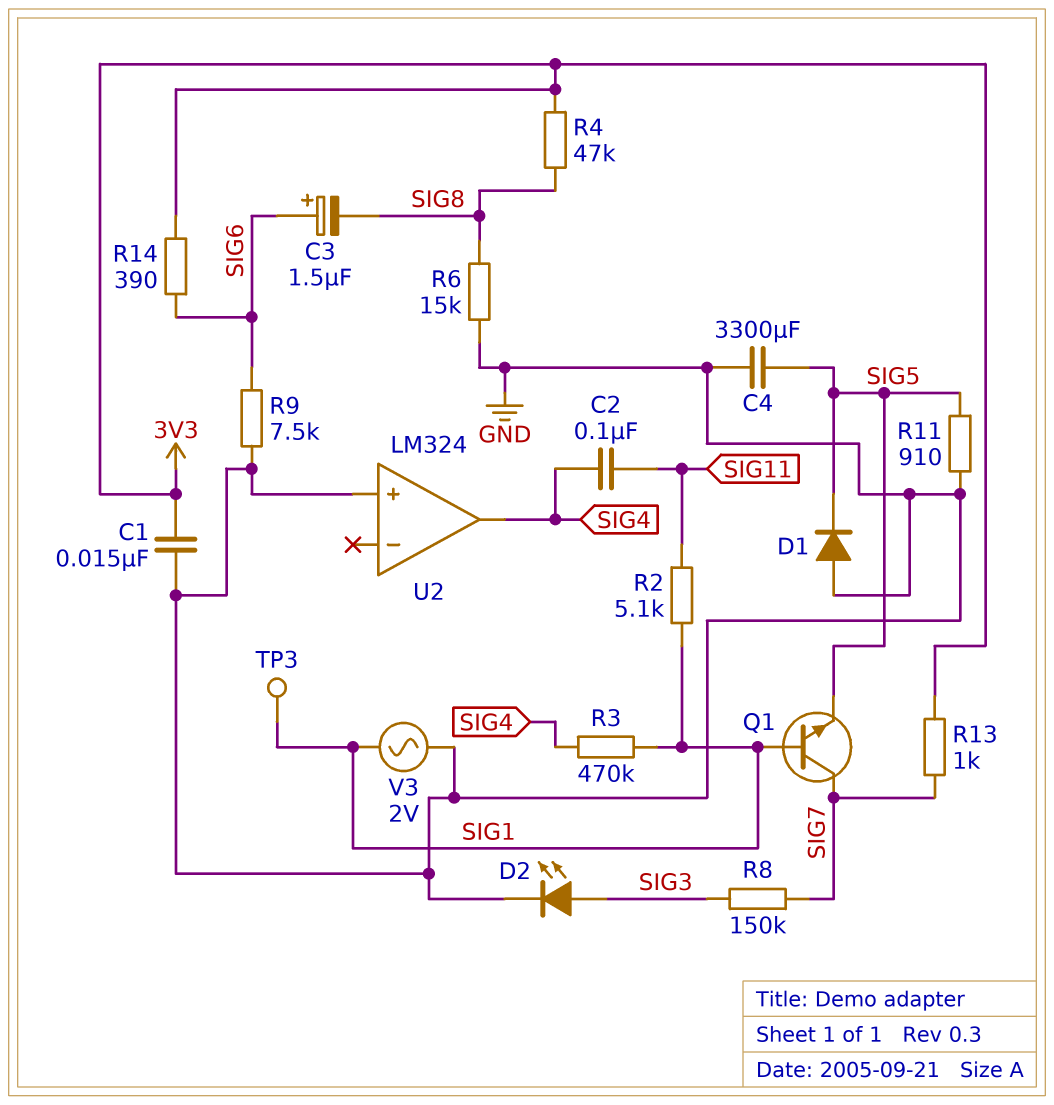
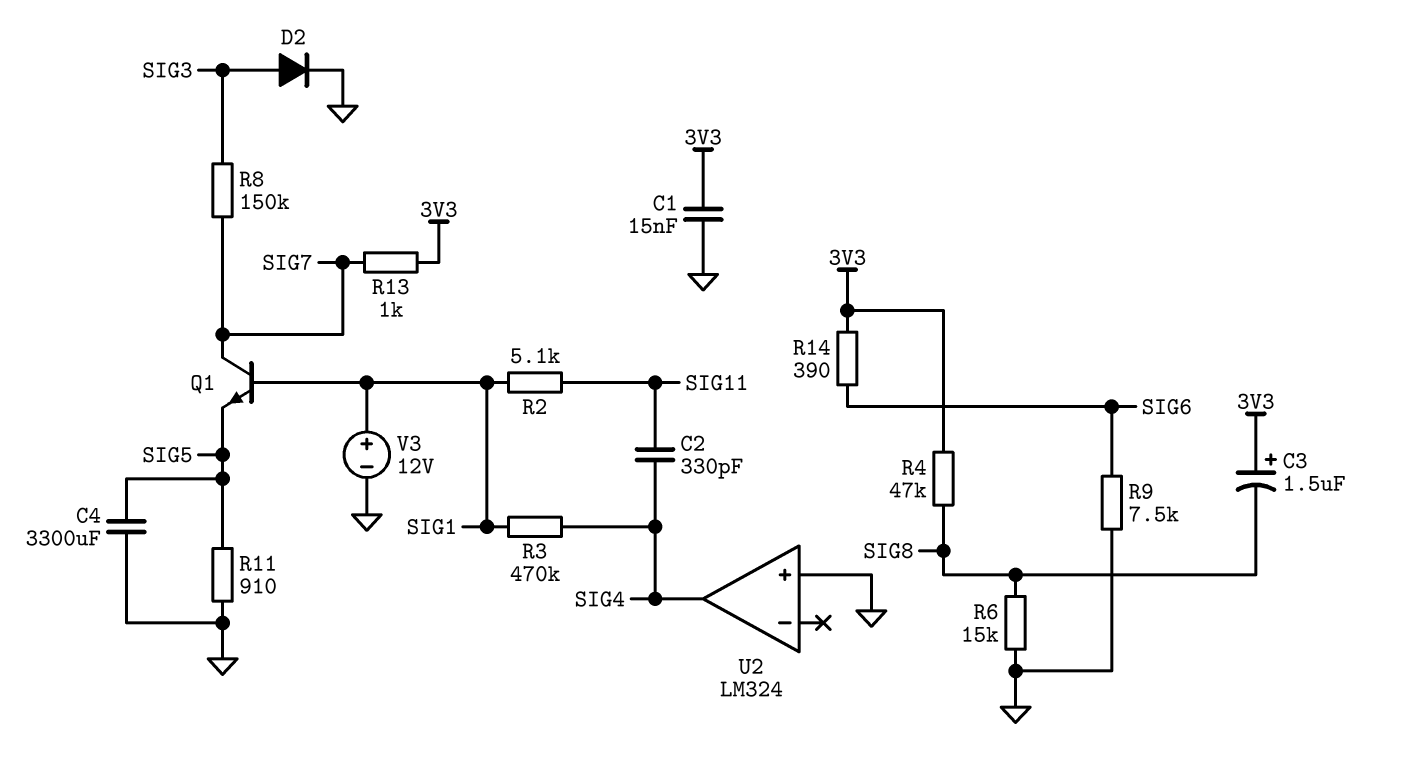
C2: 100nF (SIG4, SIG11) -> 330pF (SIG4, SIG11)
C3: 1.5uF (plus SIG6, minus SIG8) -> 1.5uF (plus 3V3, minus SIG8)
D1: diode (A GND, K SIG5) -> none
D2: LED (A SIG3, K GND) -> diode (A SIG3, K GND)
TP3: test point (SIG1) -> none
V3: AC 2V (GND, SIG1) -> 12V (plus SIG1, minus GND)

